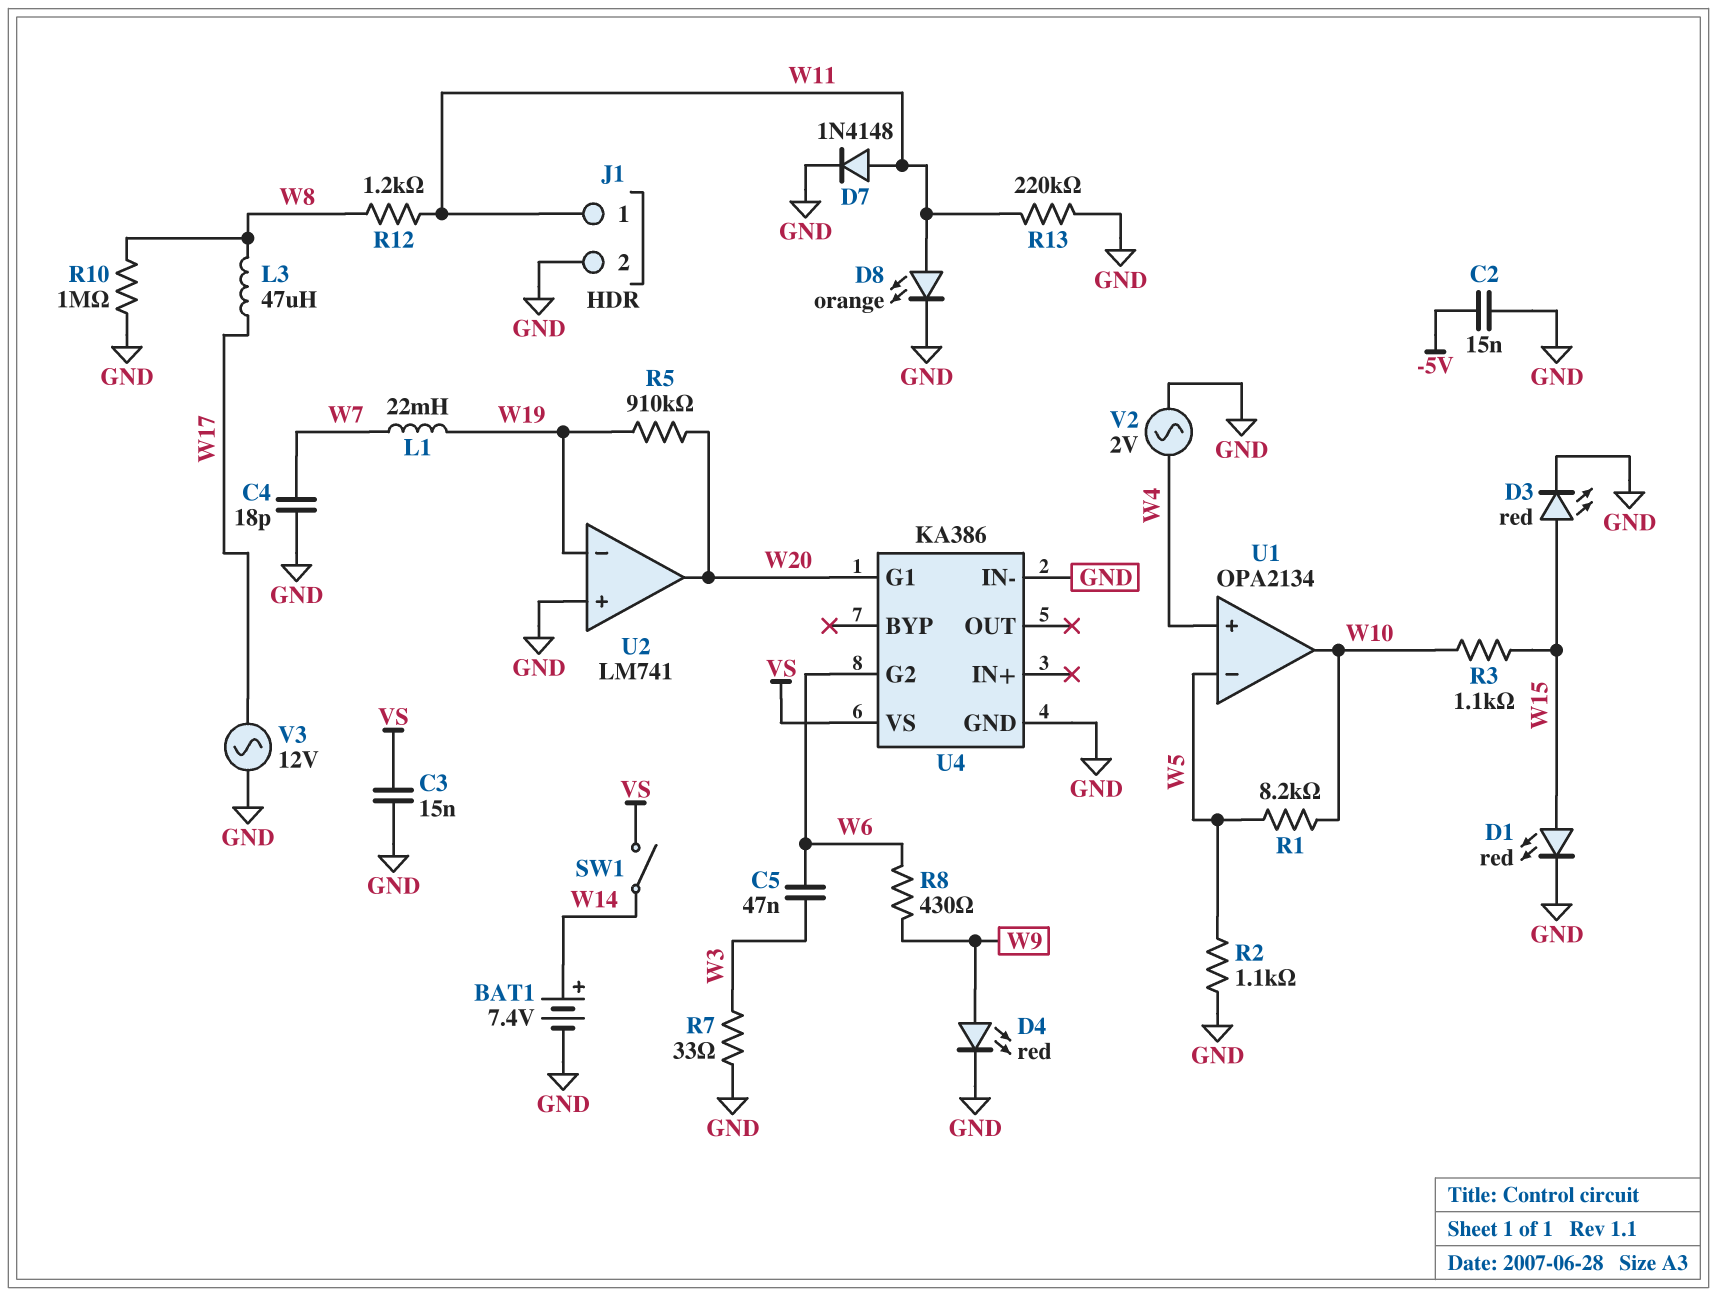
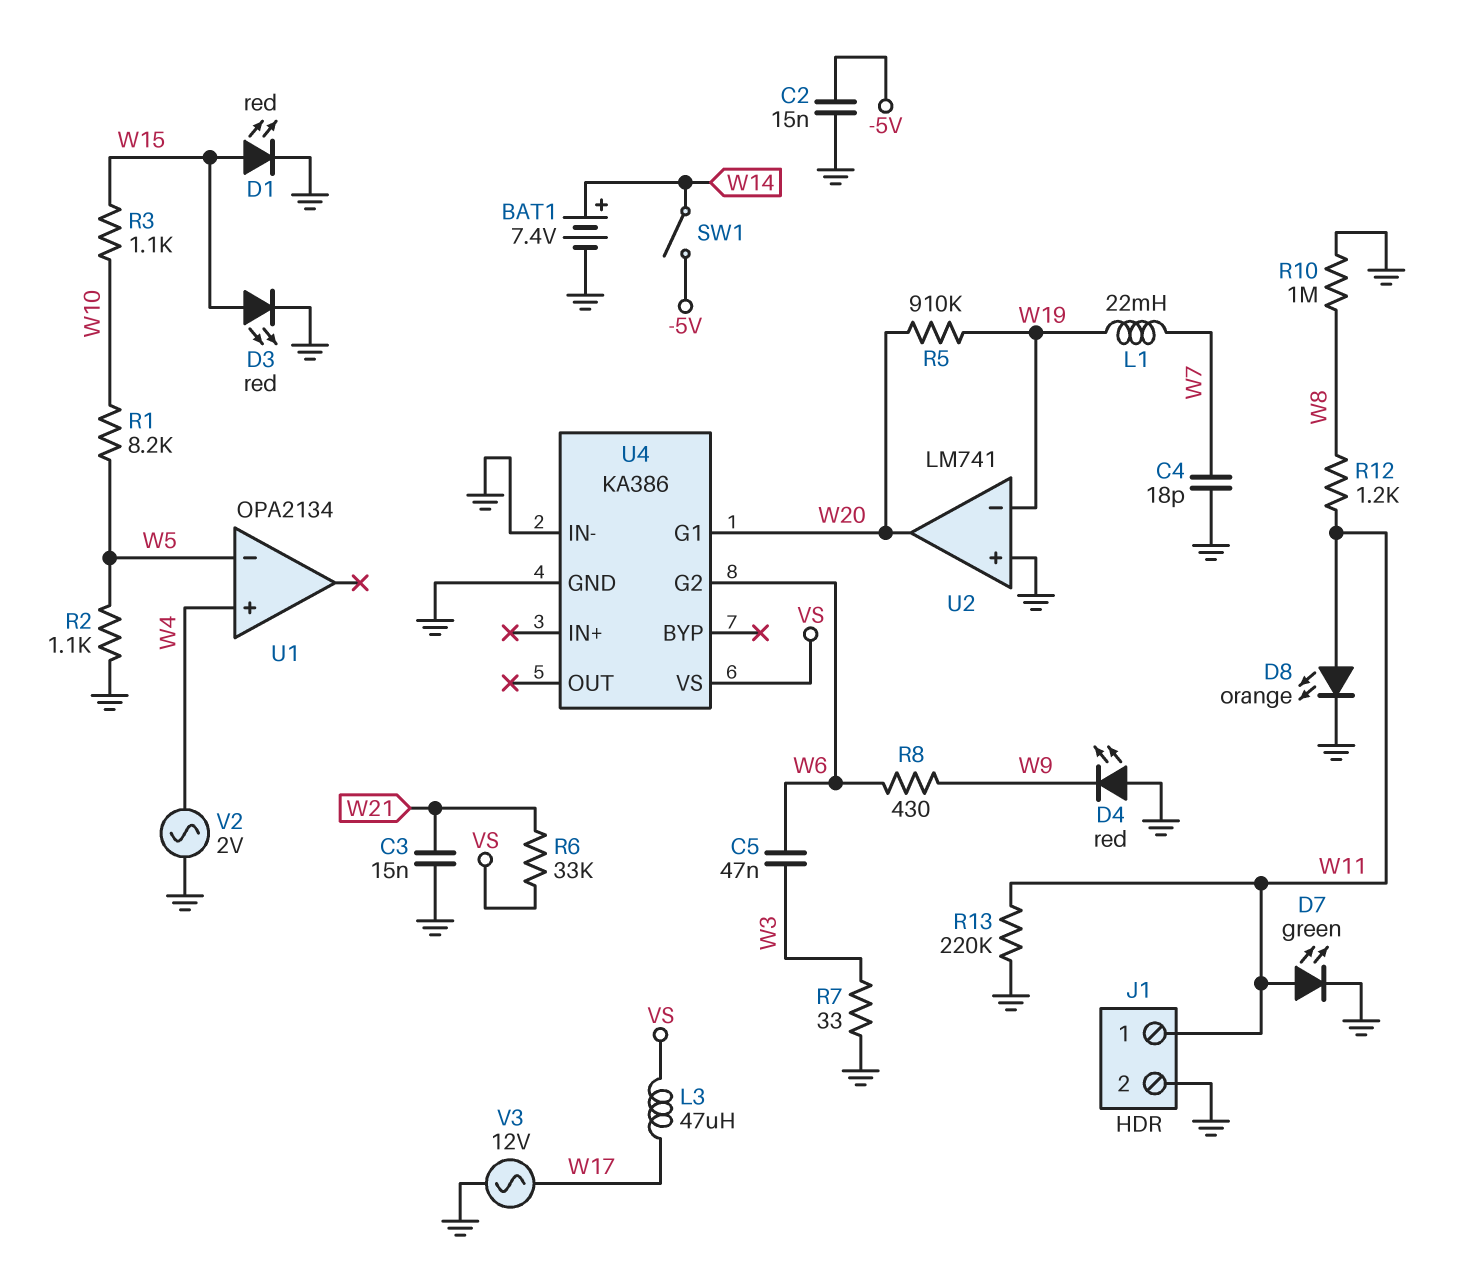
C3: 15nF (GND, VS) -> 15nF (GND, W21)
D4: LED red (A W9, K GND) -> LED red (A GND, K W9)
D7: diode 1N4148 (A W11, K GND) -> LED green (A W11, K GND)
L3: 47uH (W8, W17) -> 47uH (VS, W17)
R6: none -> 33k (VS, W21)
SW1: switch (VS, W14) -> switch (-5V, W14)
U1 pin out: W10 -> none

